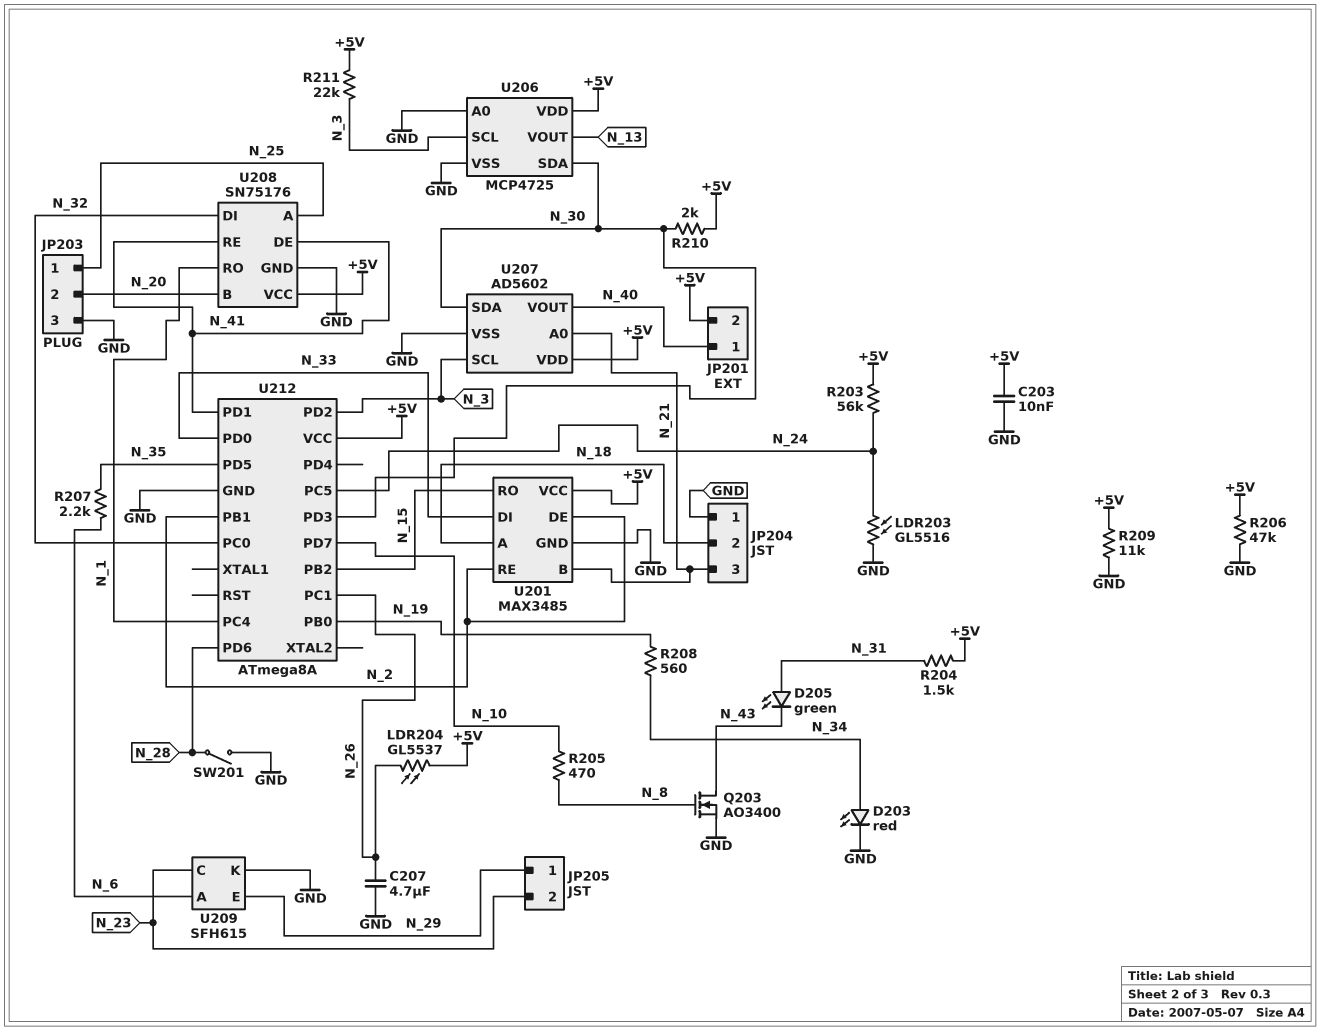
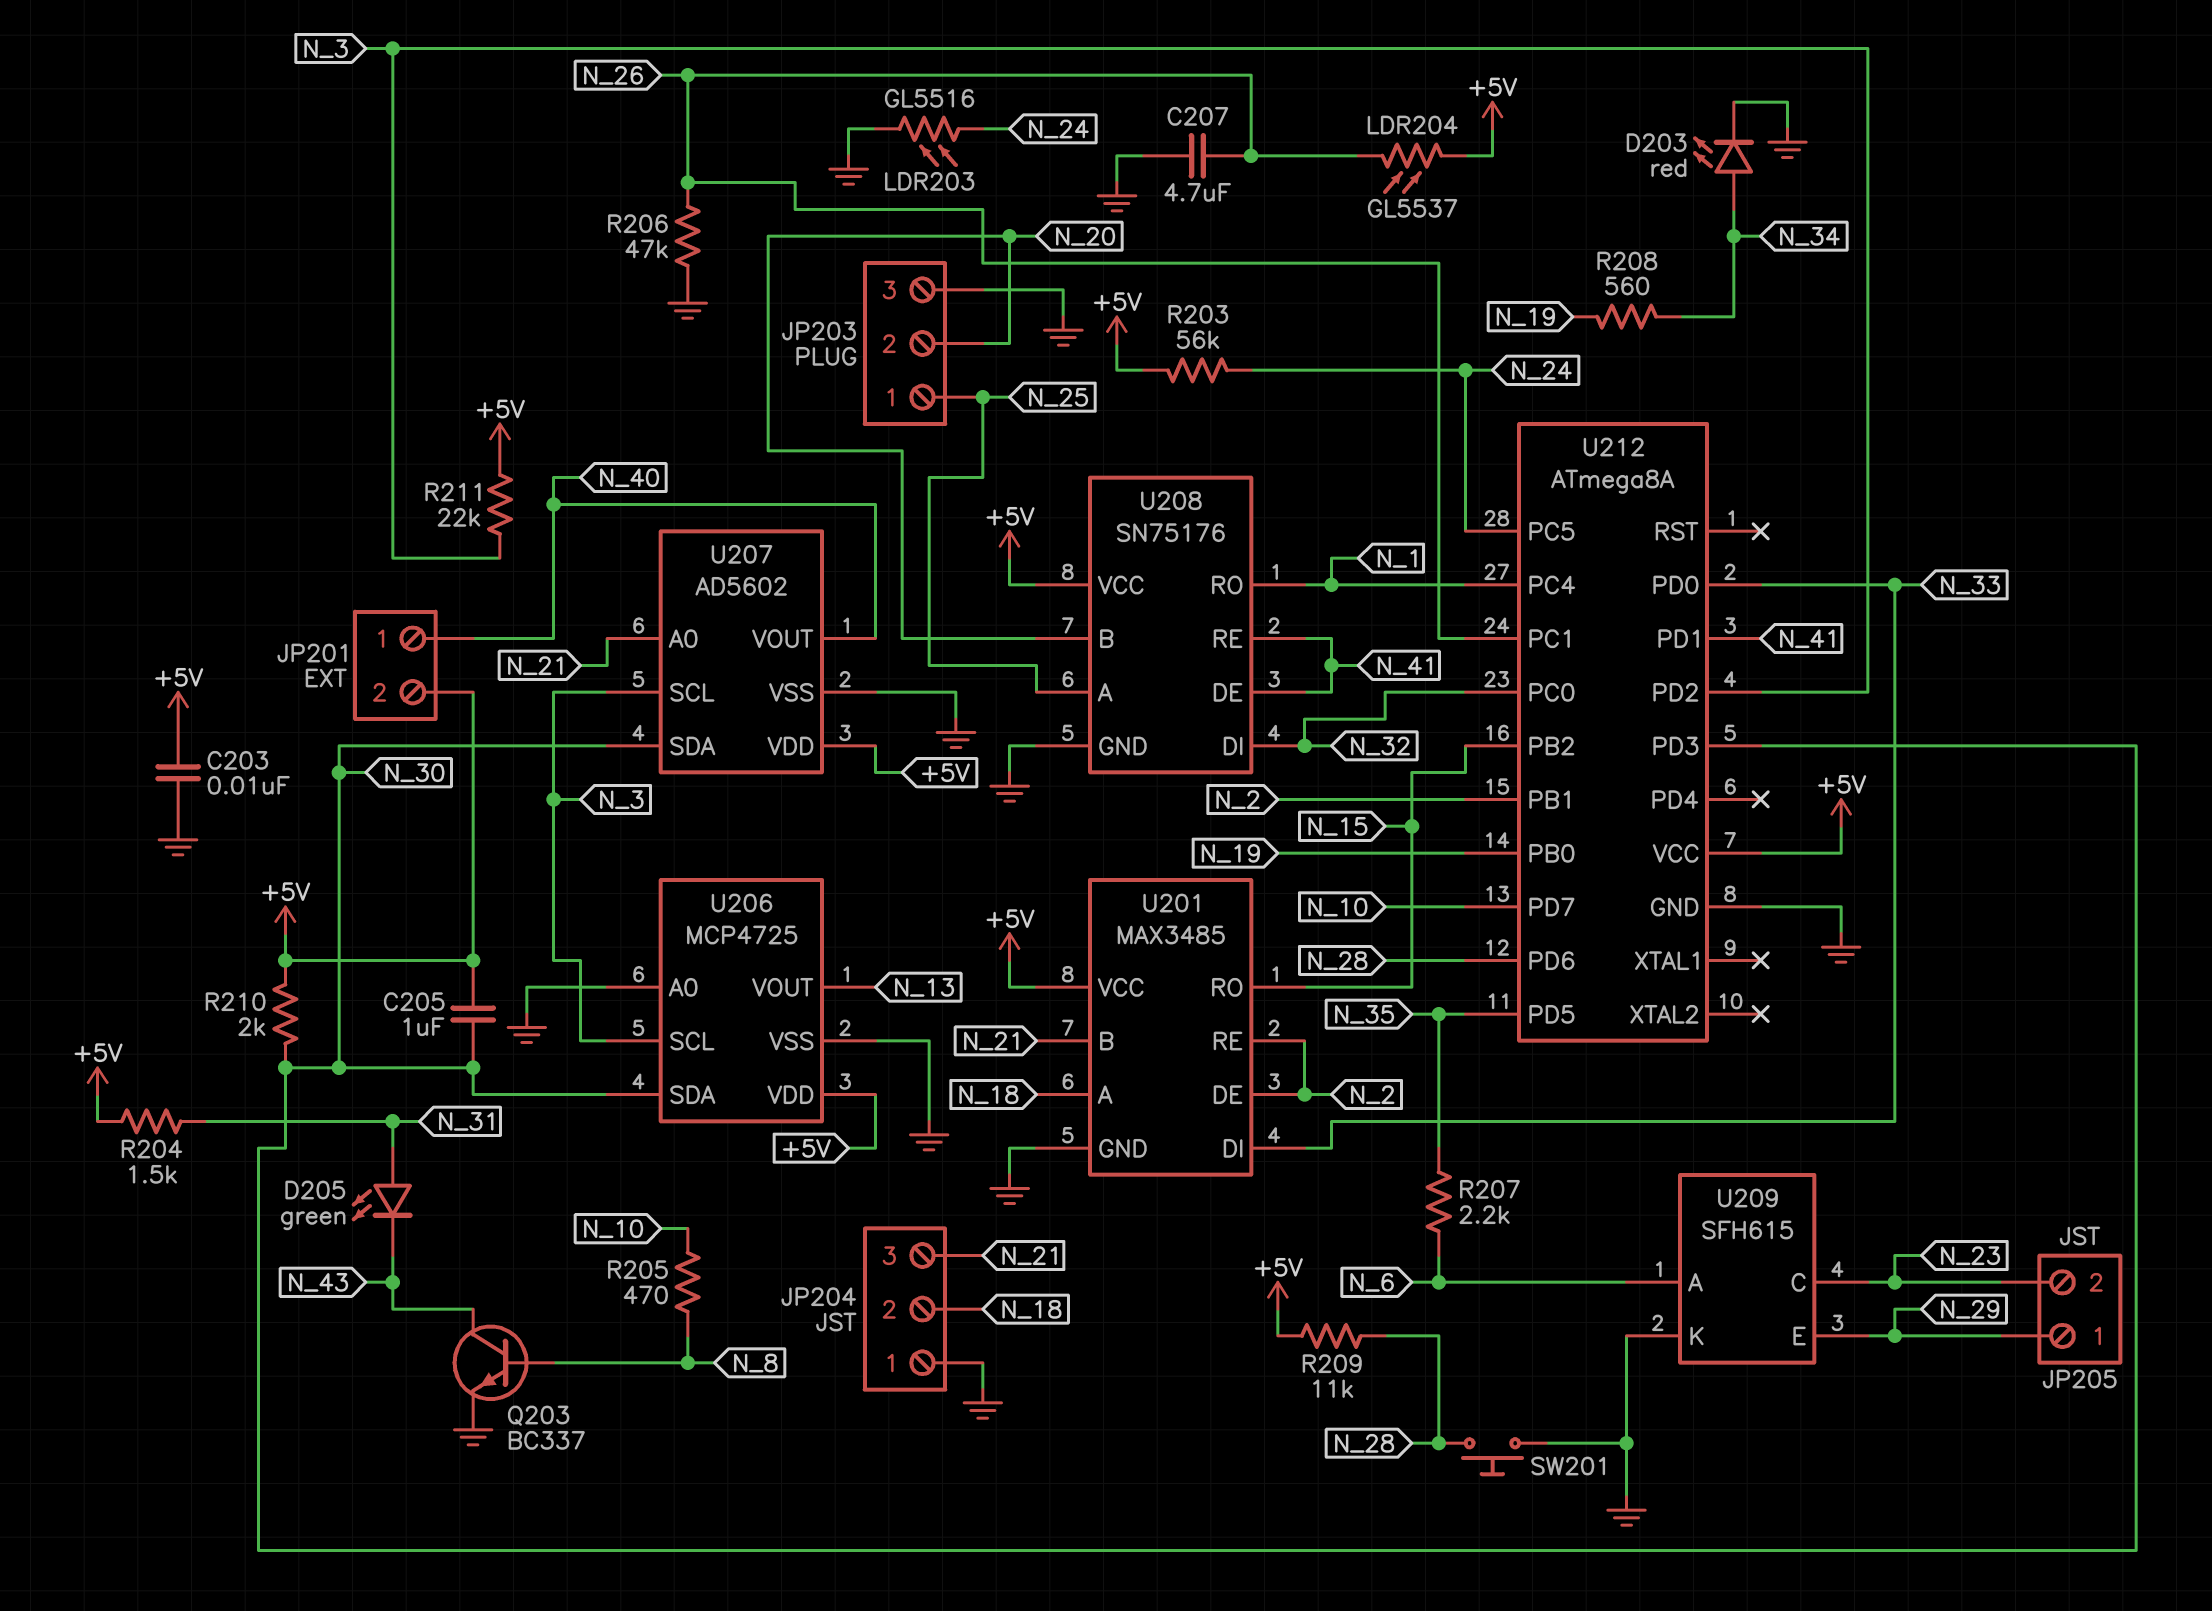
C205: none -> 1uF (+5V, N_30)
Q203: NMOS AO3400 (G N_8, D N_43, S GND) -> NPN BC337 (B N_8, C N_43, E GND)
R206: 47k (+5V, GND) -> 47k (GND, N_26)
R209: 11k (+5V, GND) -> 11k (+5V, N_28)
SW201: switch (GND, N_28) -> button (GND, N_28)

